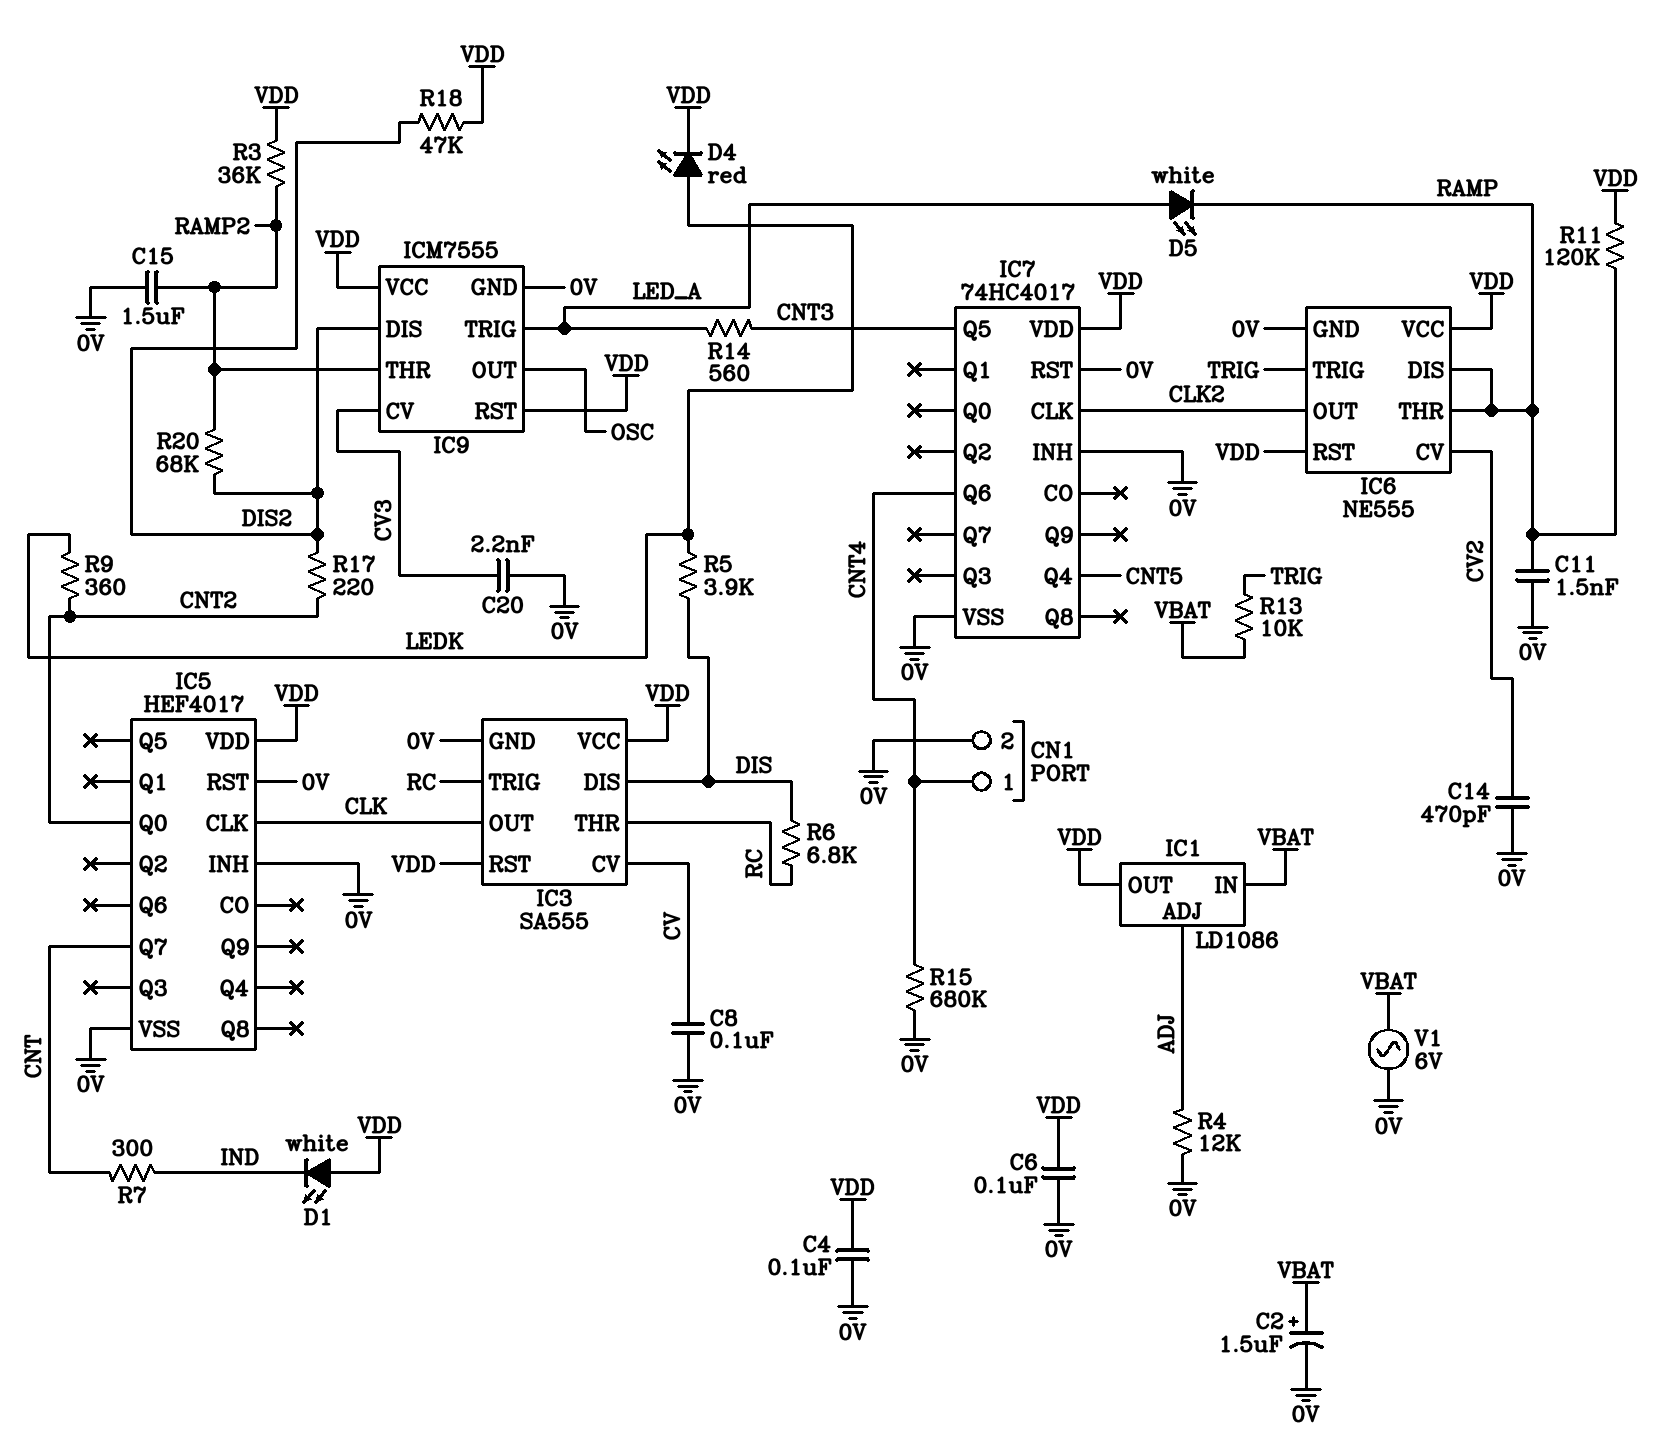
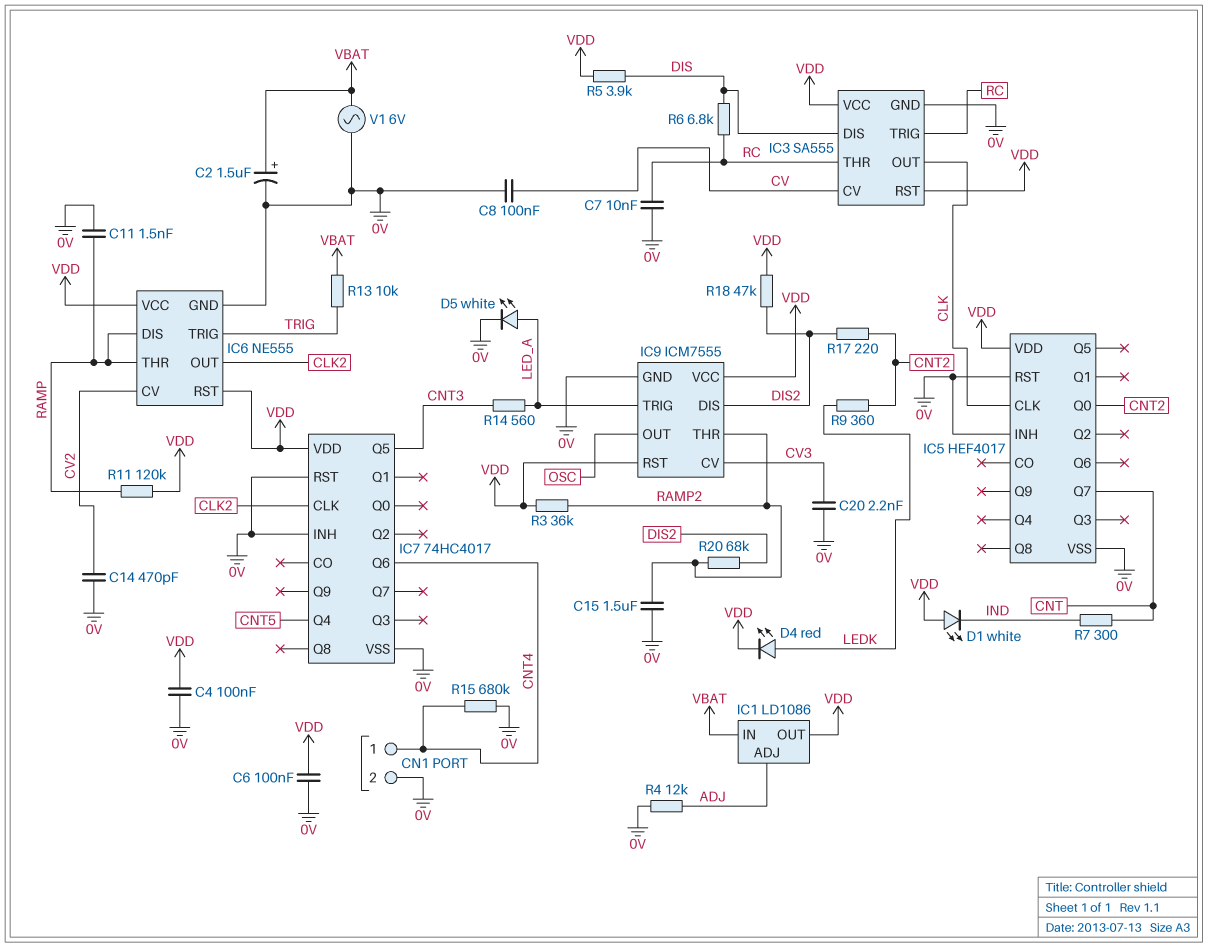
C7: none -> 10nF (0V, RC)
D5: LED white (A LED_A, K RAMP) -> LED white (A LED_A, K 0V)
R5: 3.9k (DIS, LEDK) -> 3.9k (DIS, VDD)

